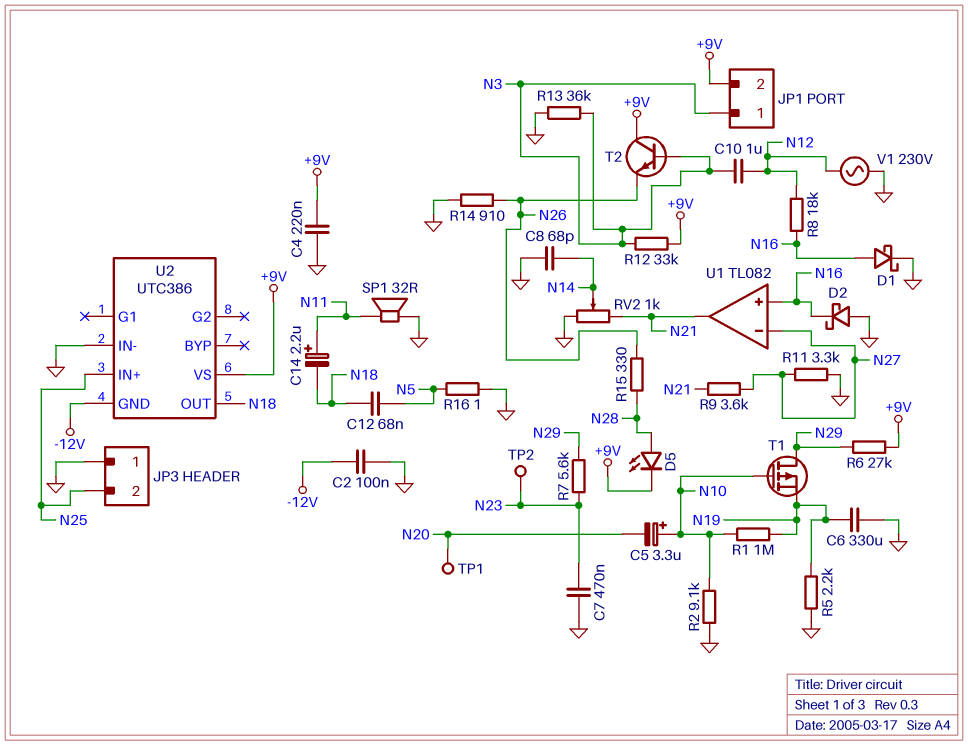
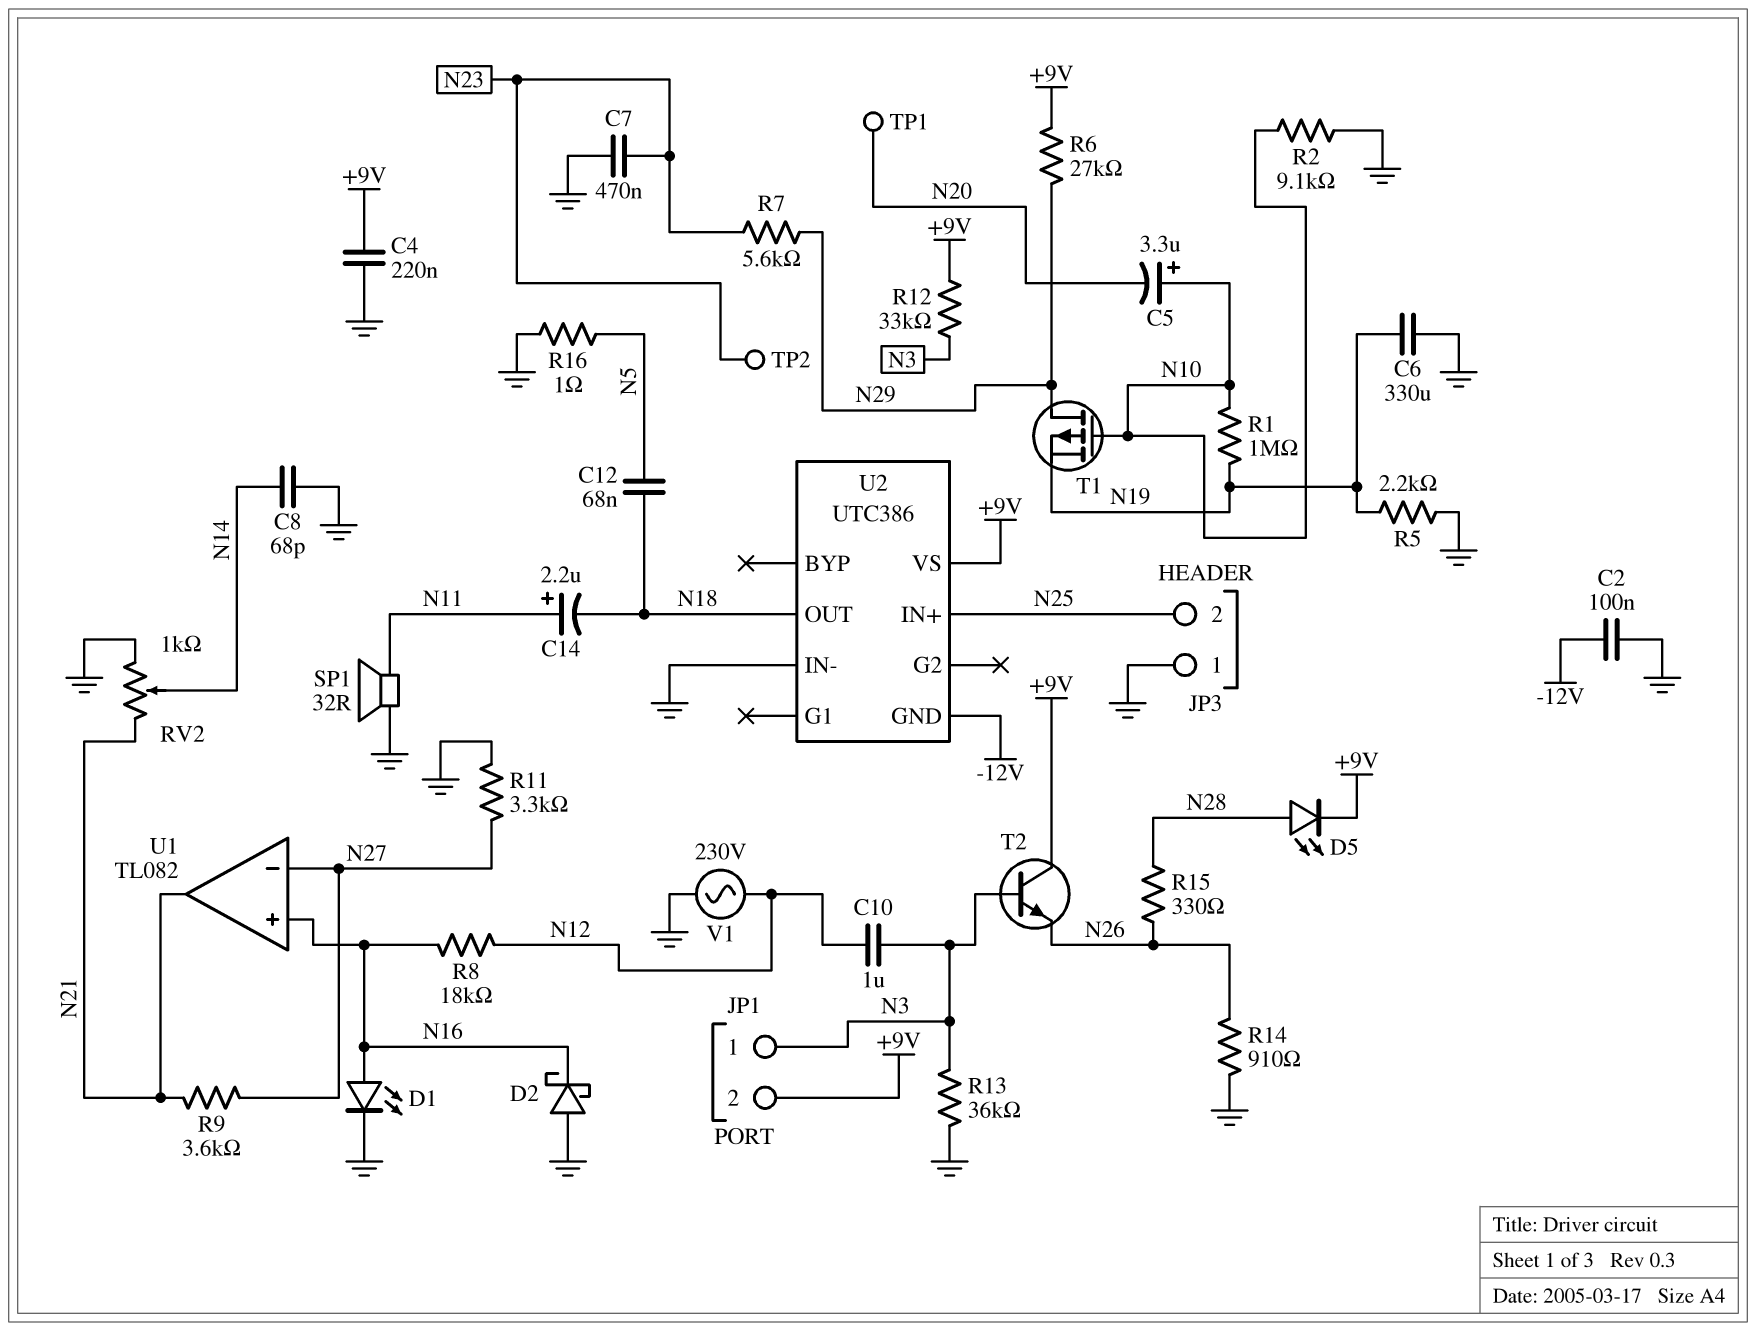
D1: schottky (A N16, K GND) -> LED (A N16, K GND)

